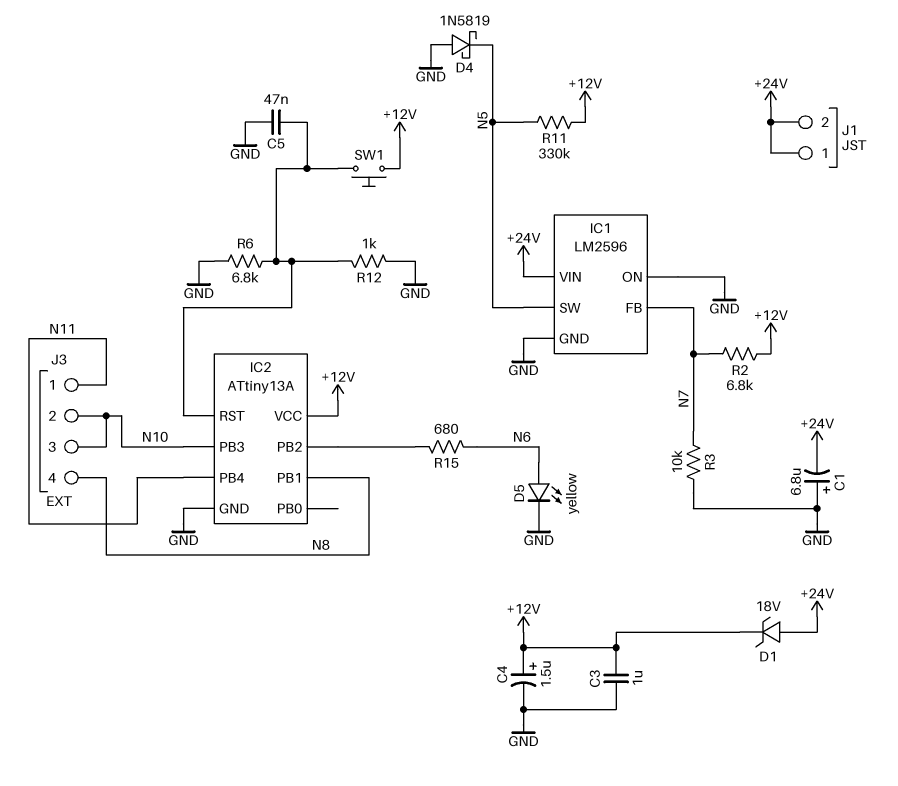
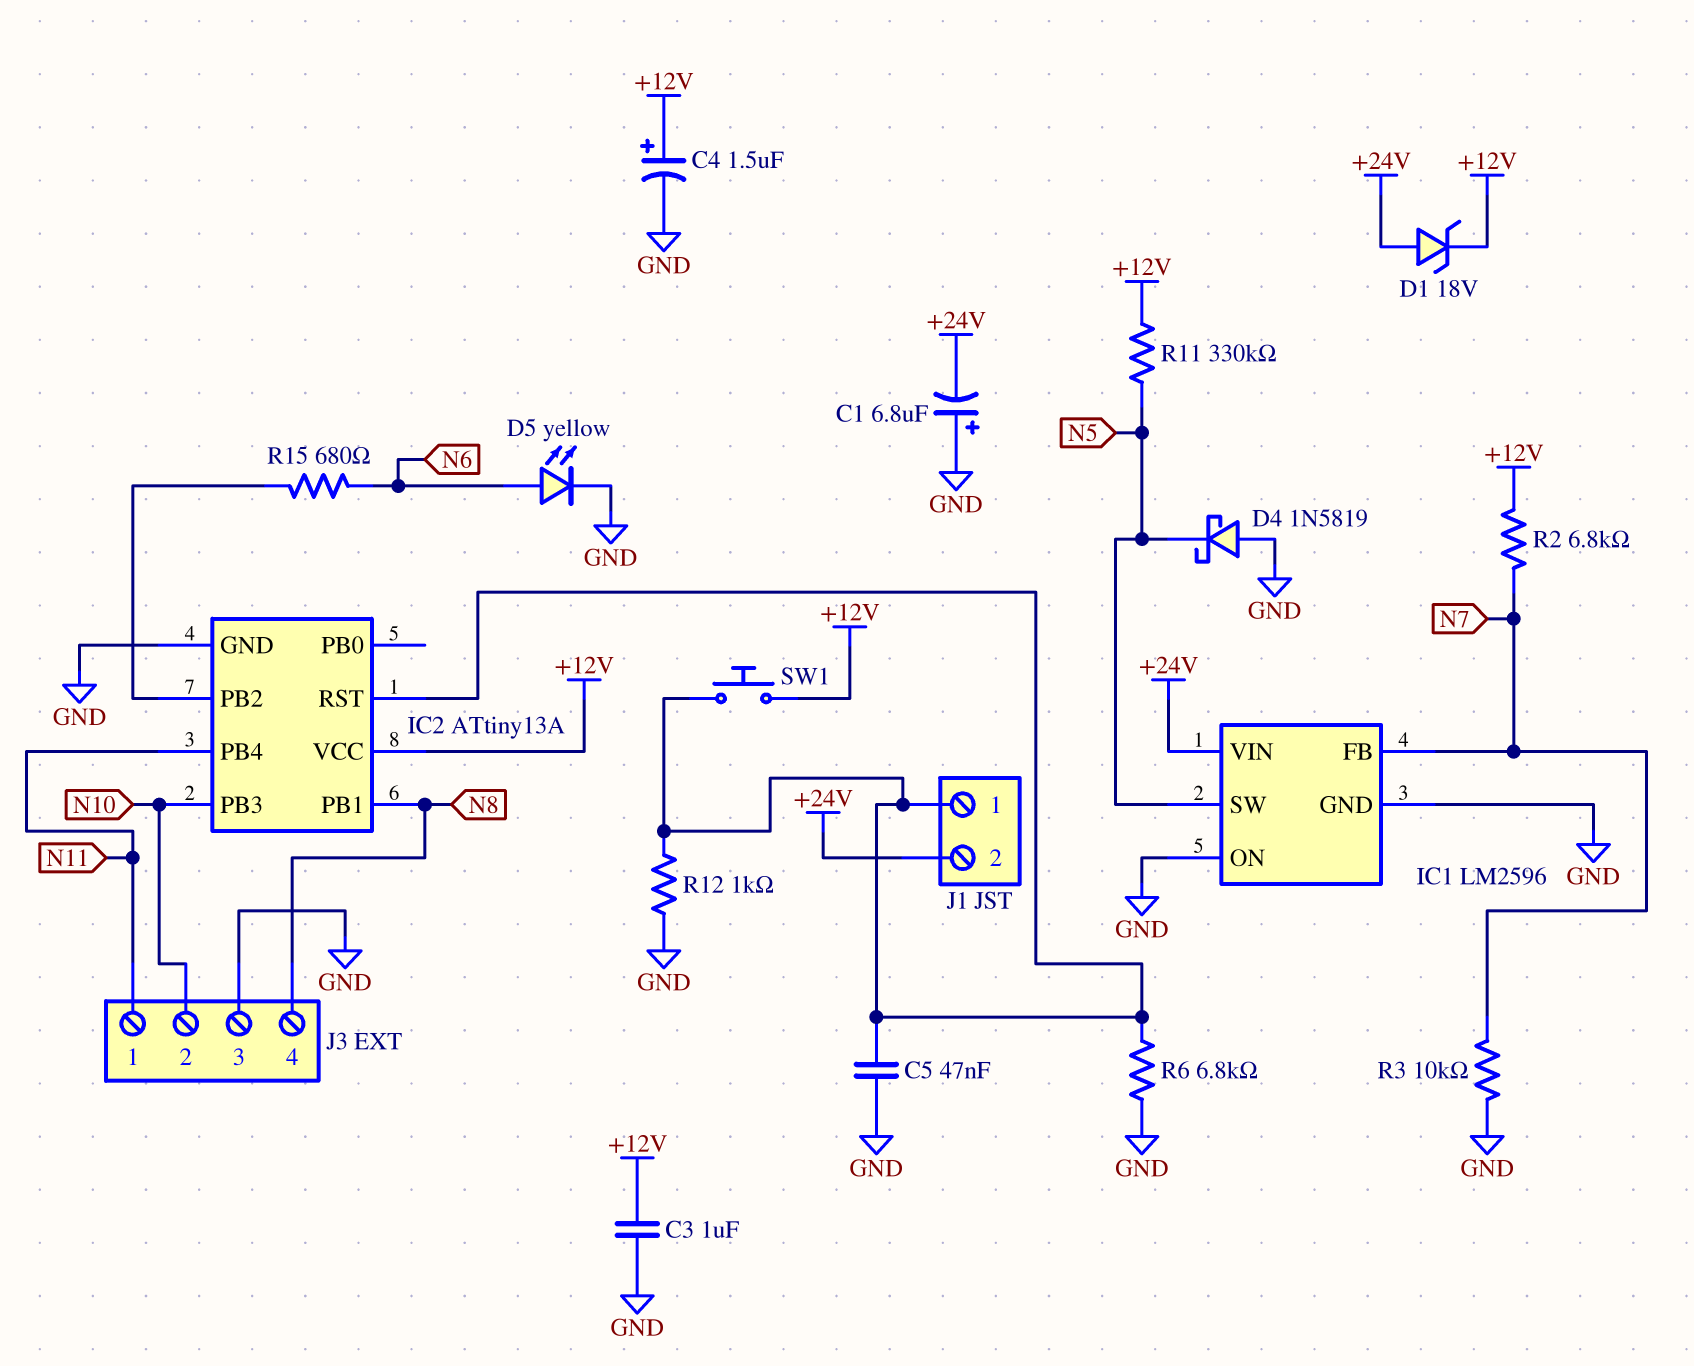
J1 pin 1: +24V -> IC2/RST
J3 pin 3: N10 -> GND

